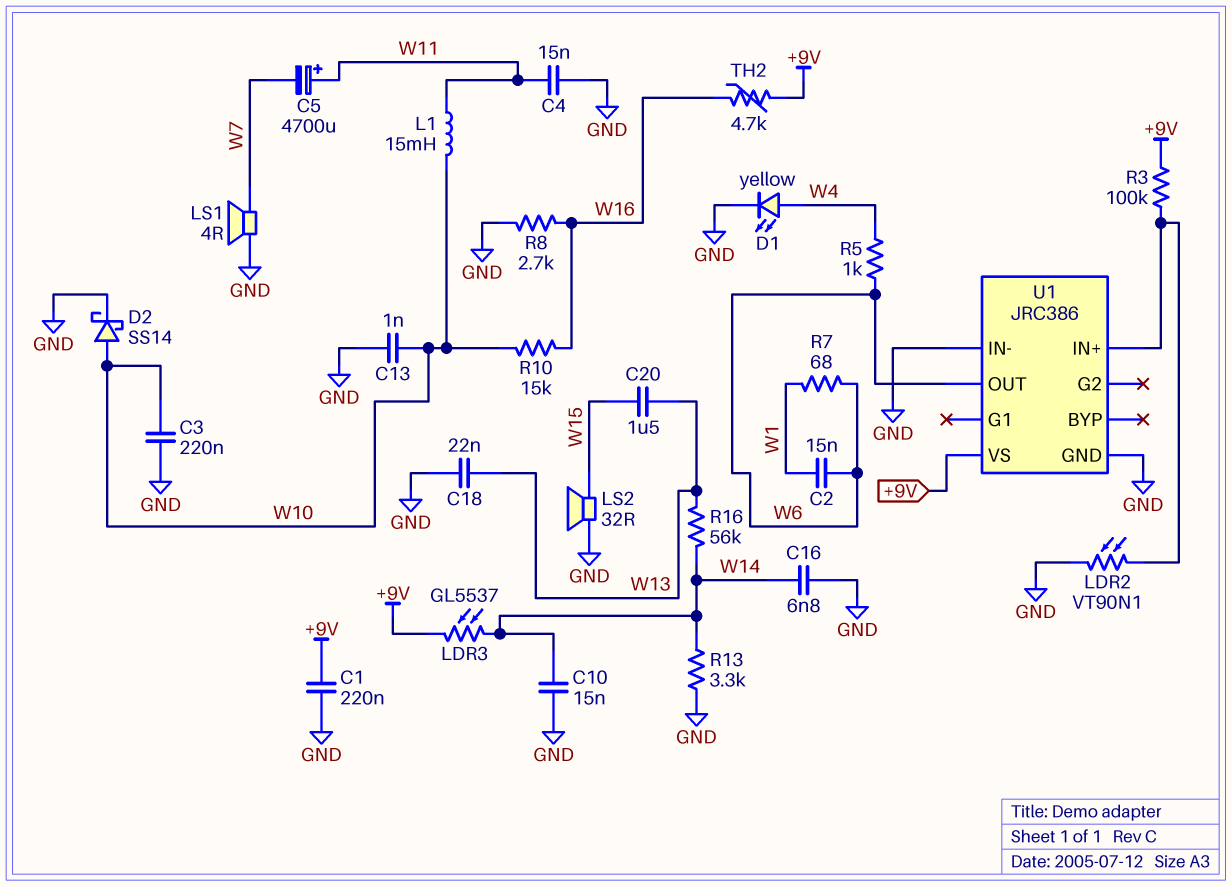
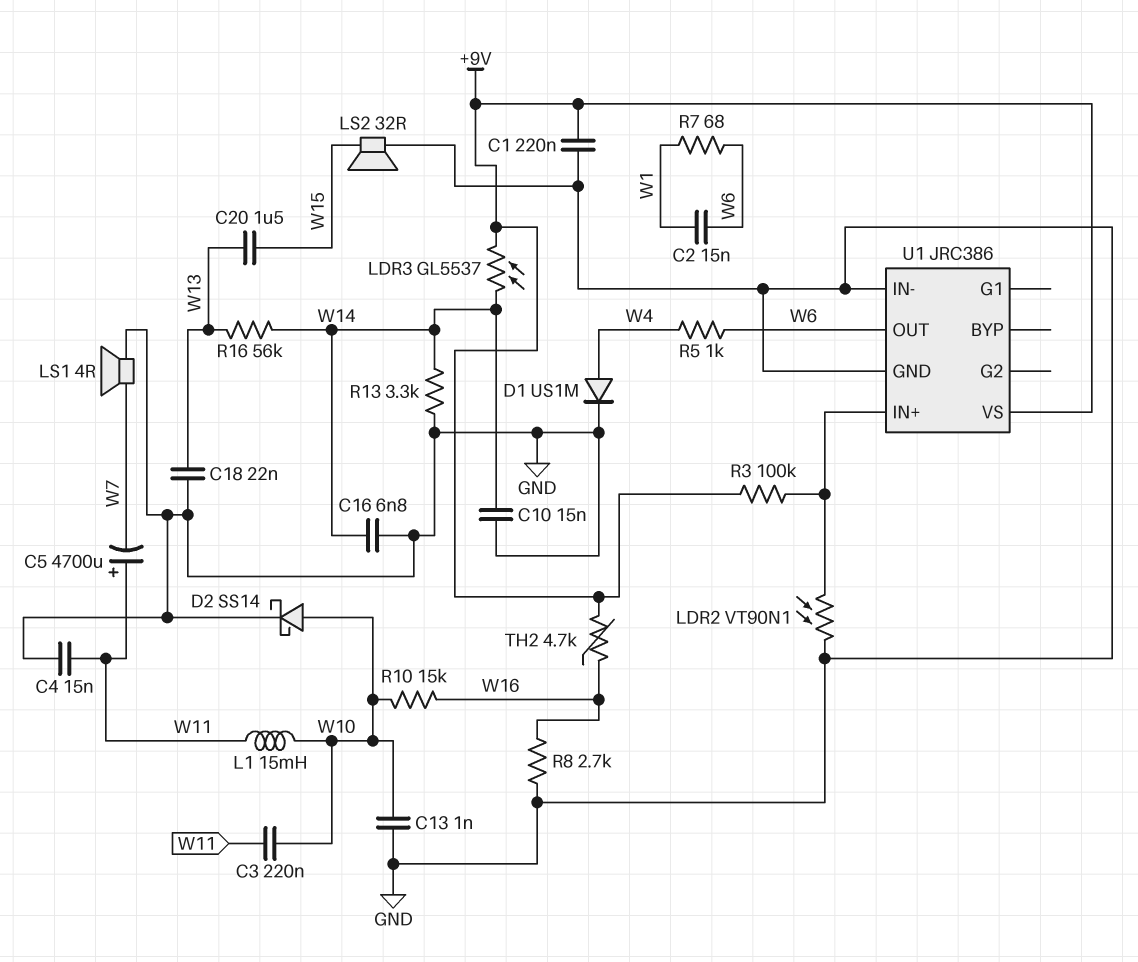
C3: 220nF (GND, W10) -> 220nF (W10, W11)
D1: LED yellow (A W4, K GND) -> diode US1M (A W4, K GND)

